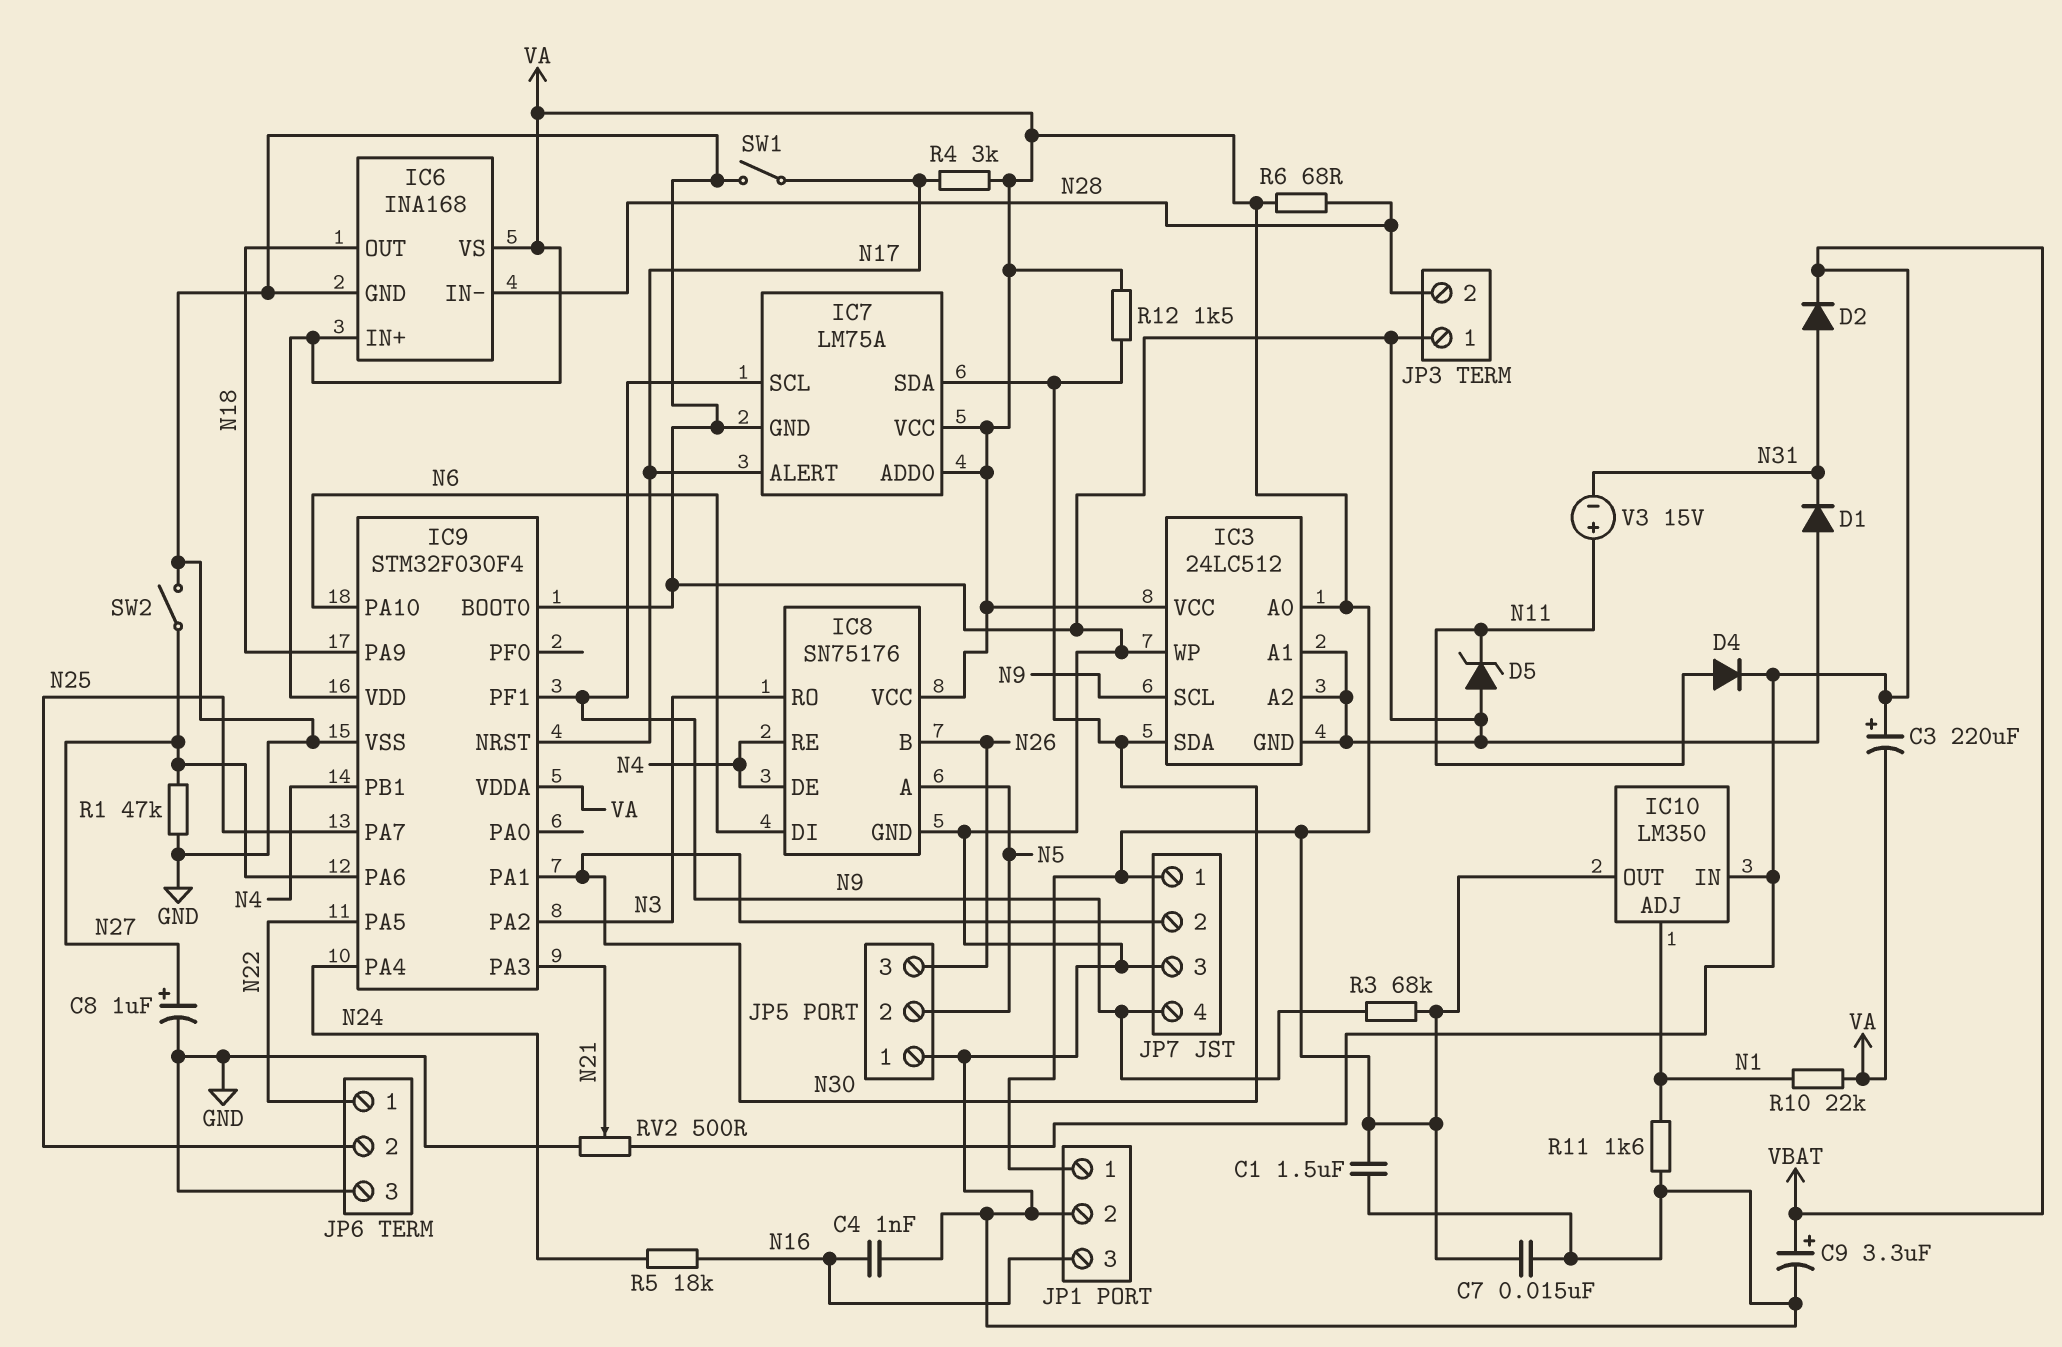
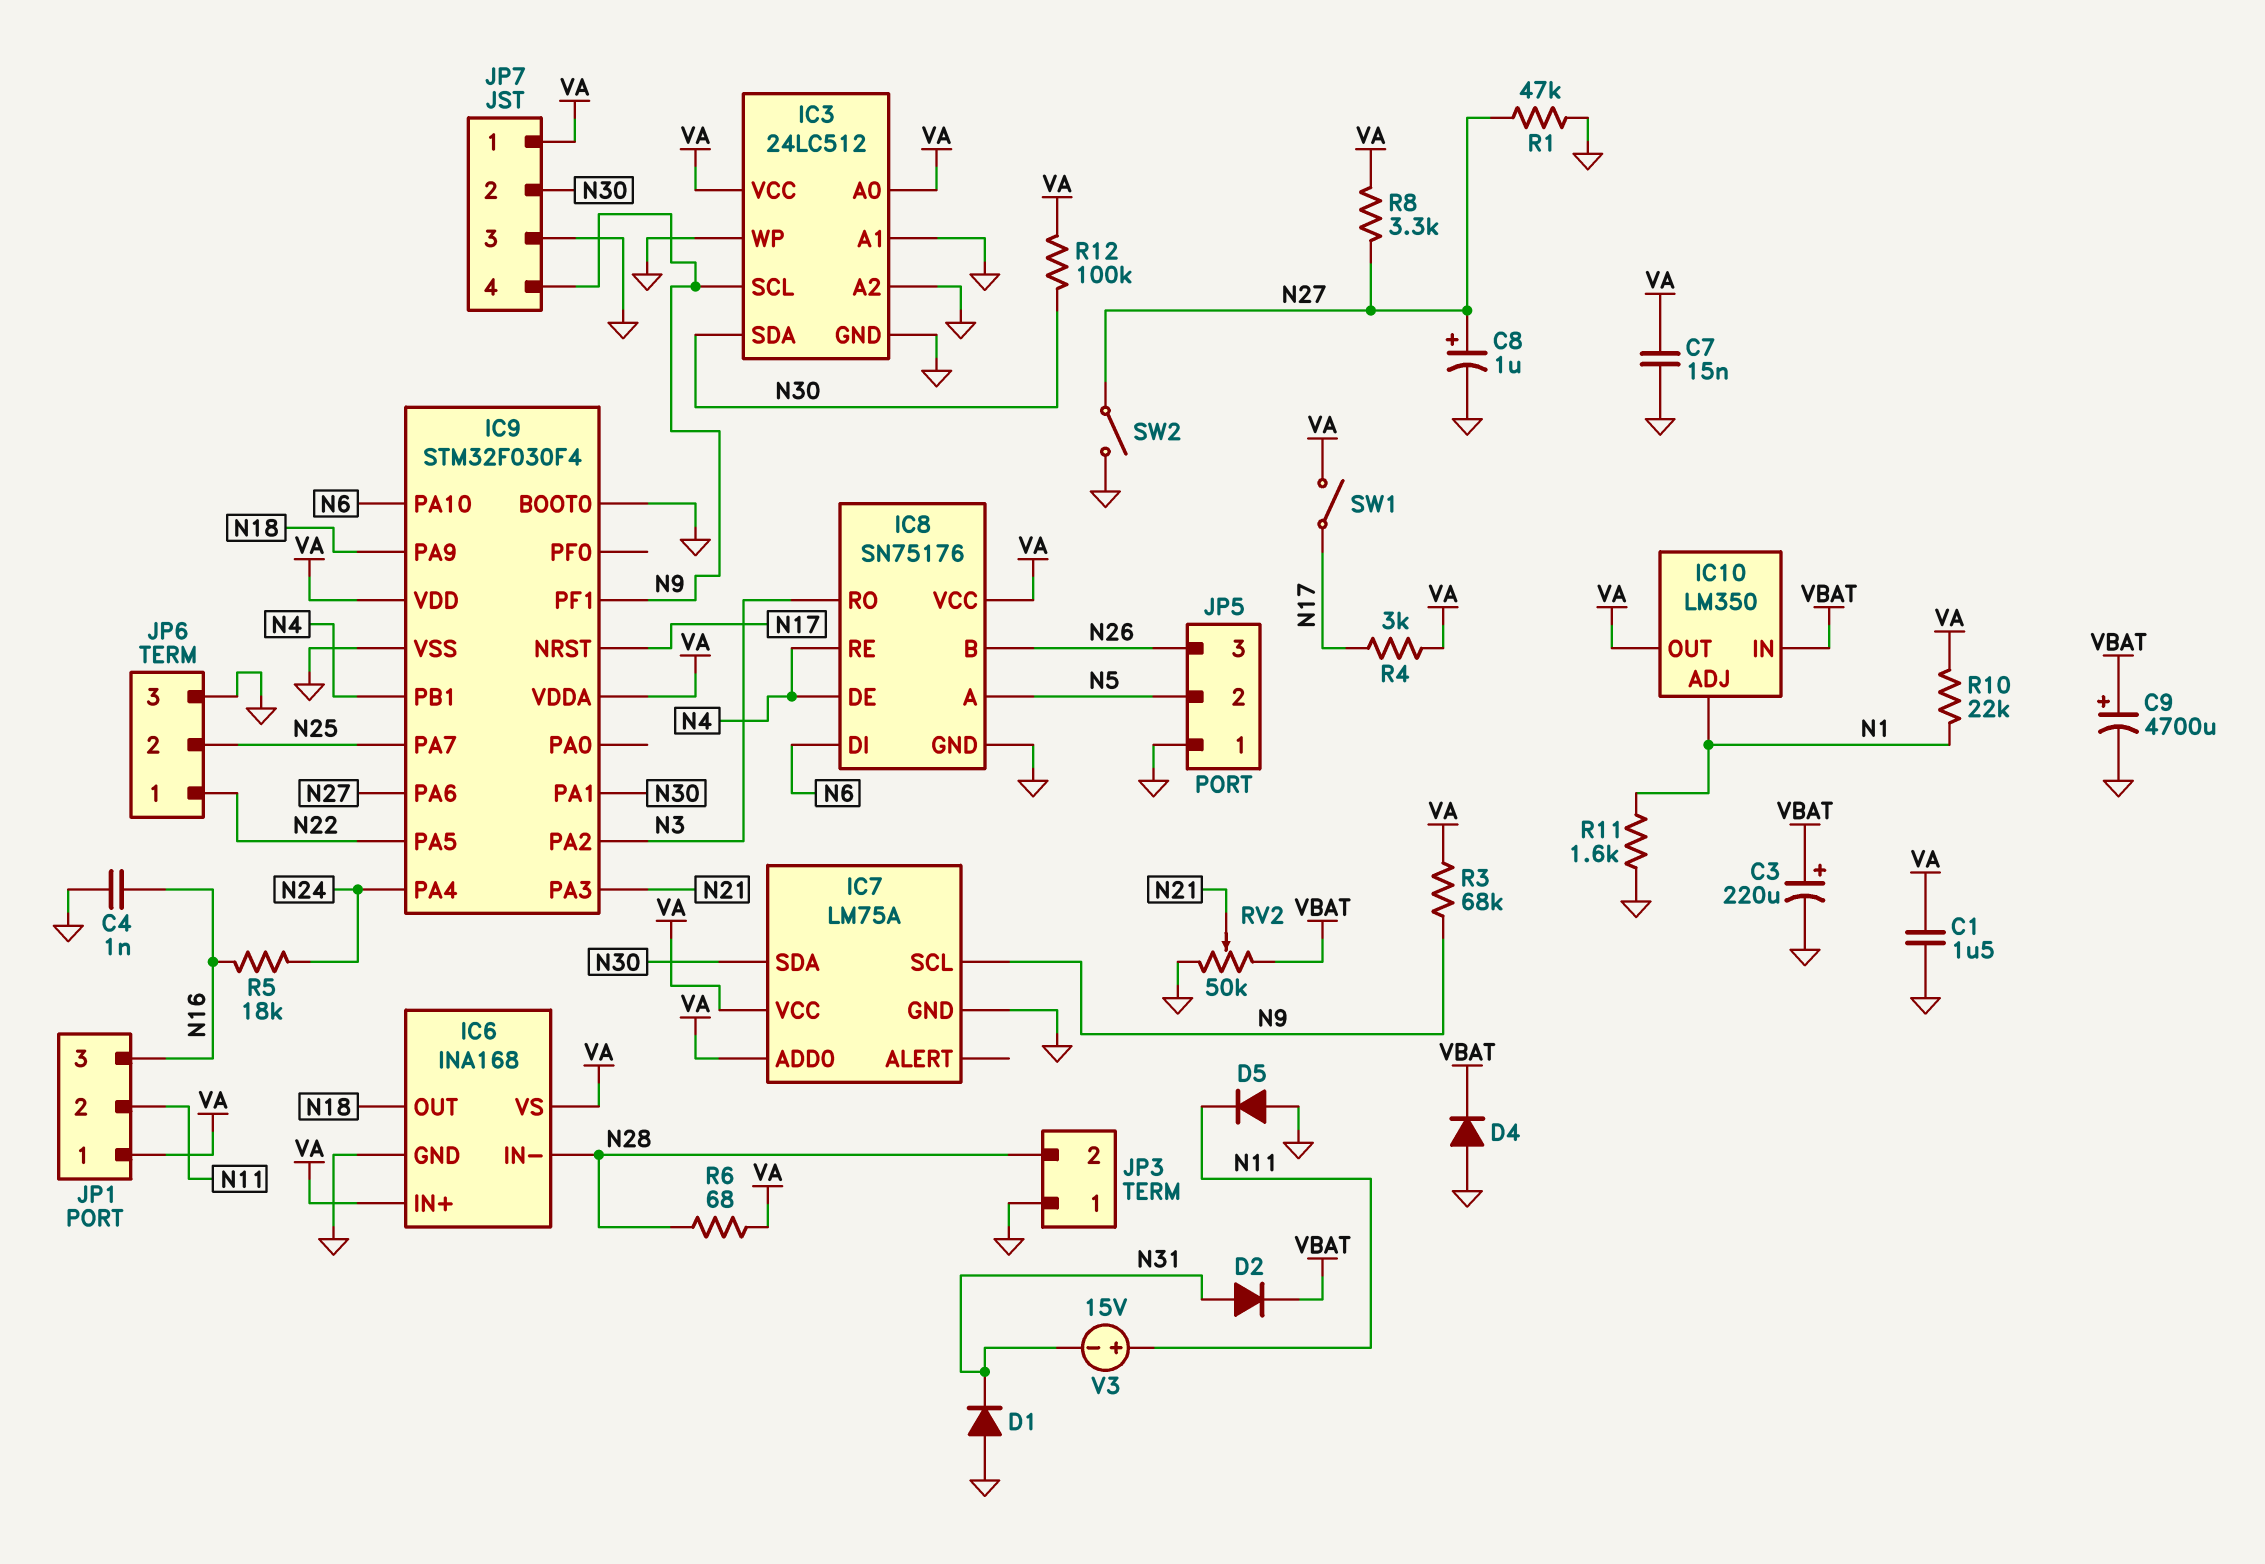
C3: 220uF (plus VBAT, minus VA) -> 220uF (plus VBAT, minus GND)
C9: 3.3uF (plus VBAT, minus GND) -> 4700uF (plus VBAT, minus GND)
D4: diode (A N11, K VBAT) -> diode (A GND, K VBAT)
D5: zener (A GND, K N11) -> diode (A GND, K N11)
IC7 pin ALERT: N17 -> none
JP1 pin 2: GND -> N11
R8: none -> 3.3k (N27, VA)
R12: 1.5k (N30, VA) -> 100k (N30, VA)
RV2: 500 (GND, VBAT, wiper N21) -> 50k (GND, VBAT, wiper N21)
SW1: switch (GND, N17) -> switch (N17, VA)

